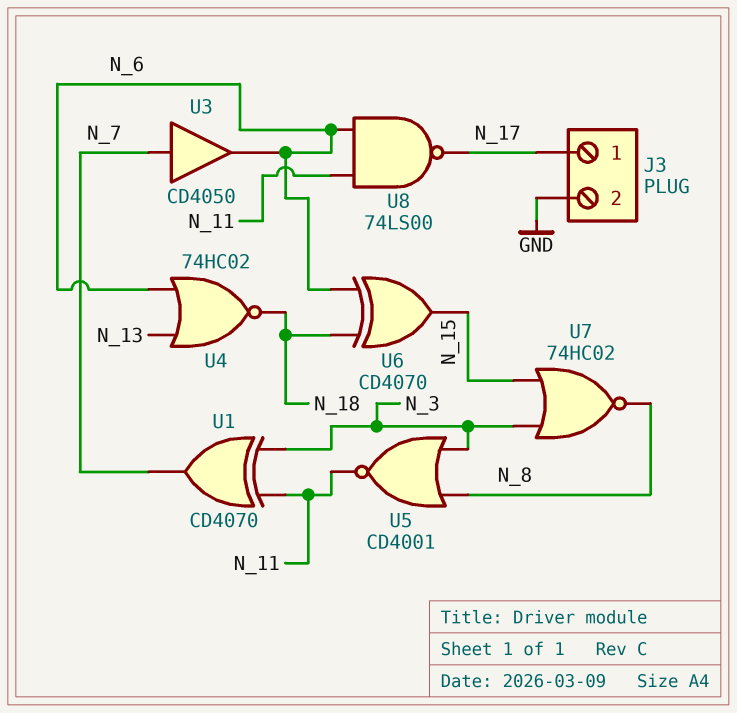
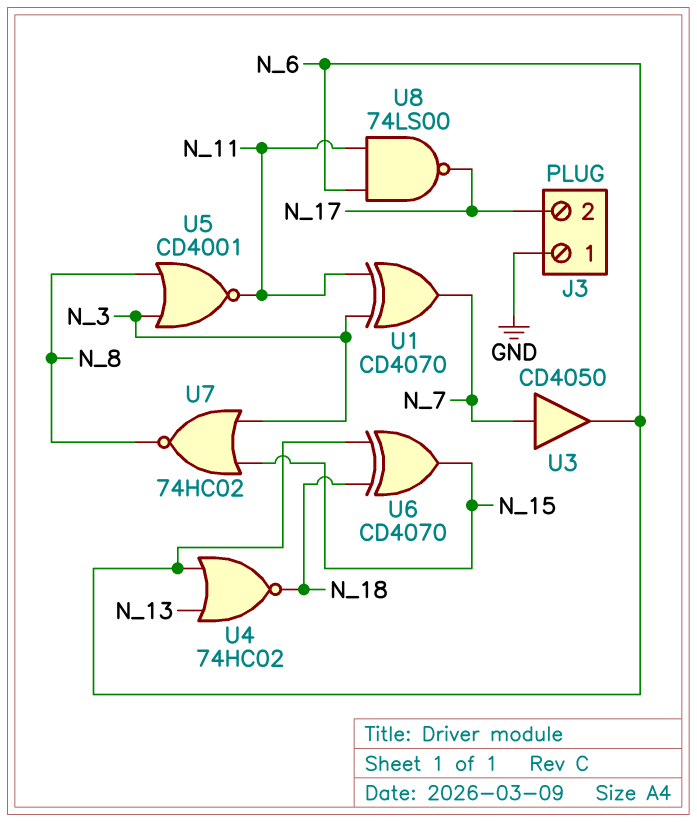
J3 pin 1: N_17 -> GND
J3 pin 2: GND -> N_17

